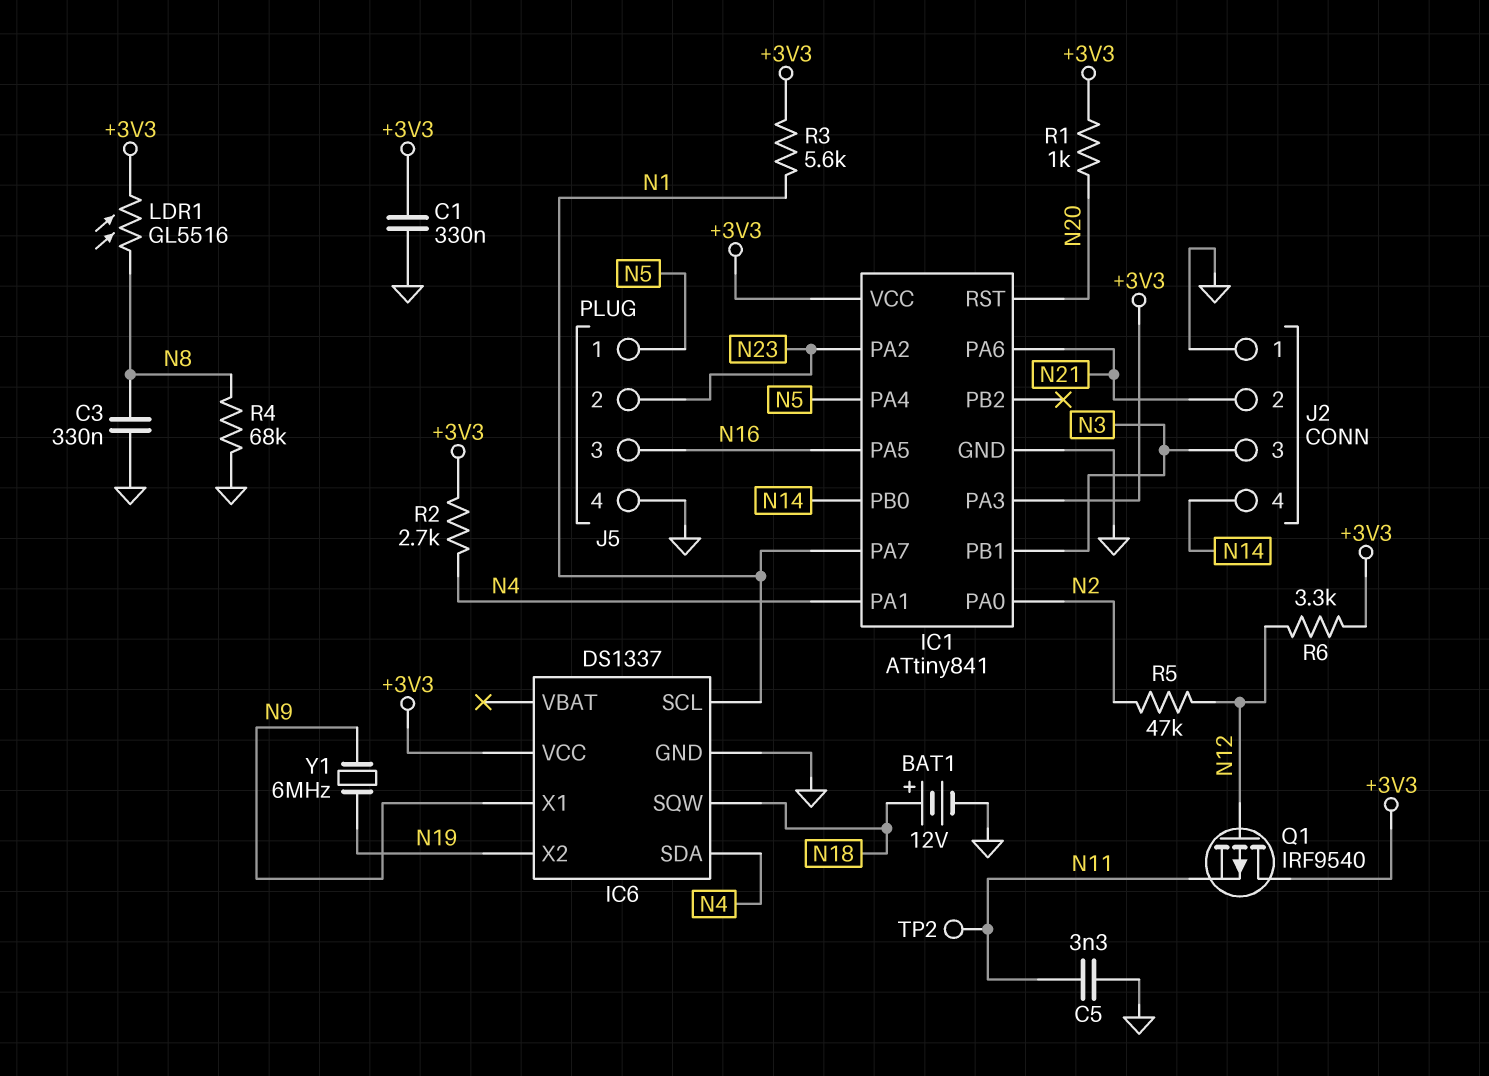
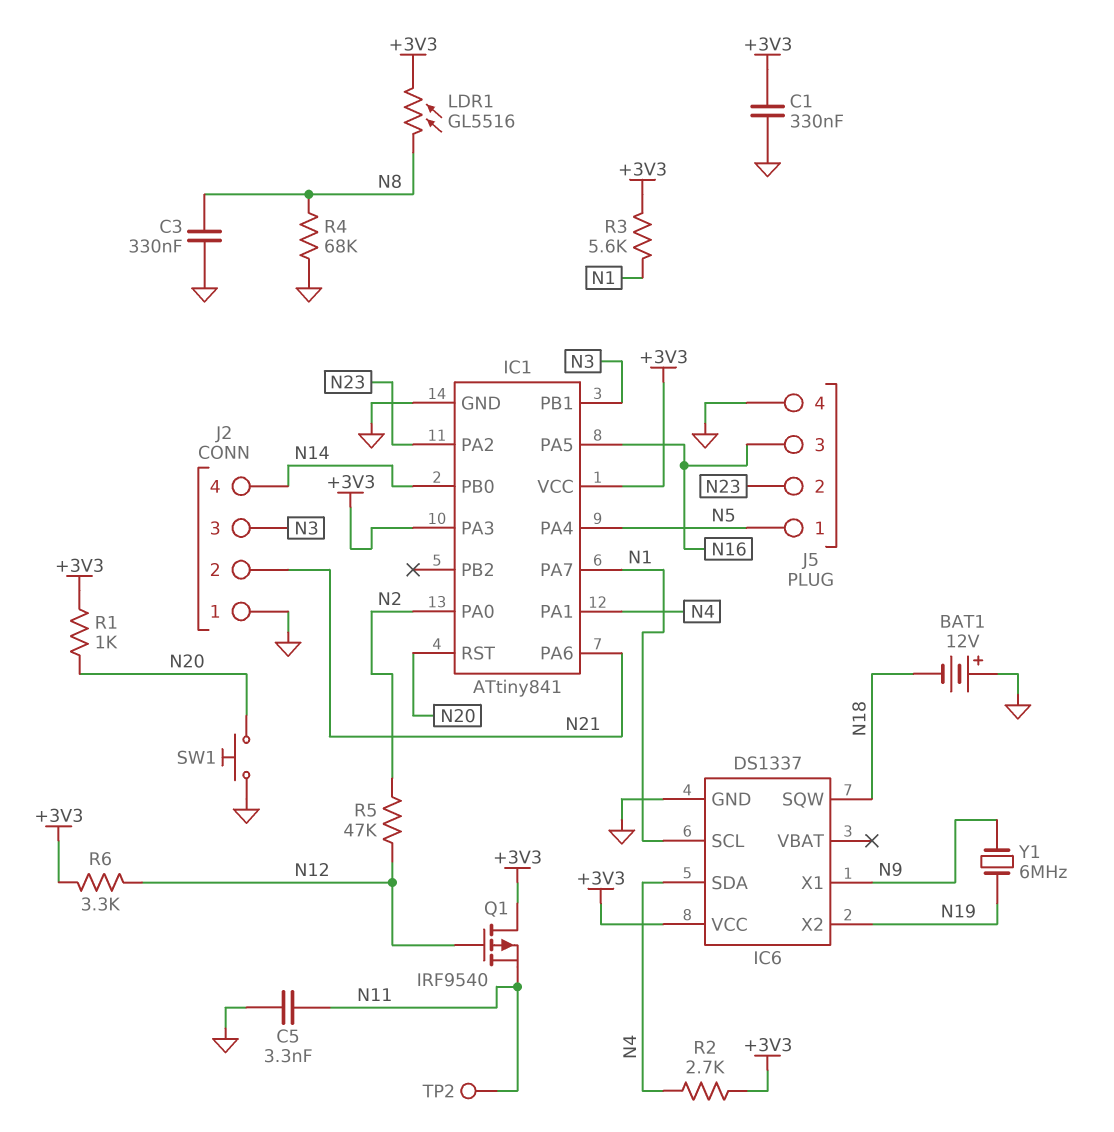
BAT1: 12V (plus N18, minus GND) -> 12V (plus GND, minus N18)
SW1: none -> button (GND, N20)

